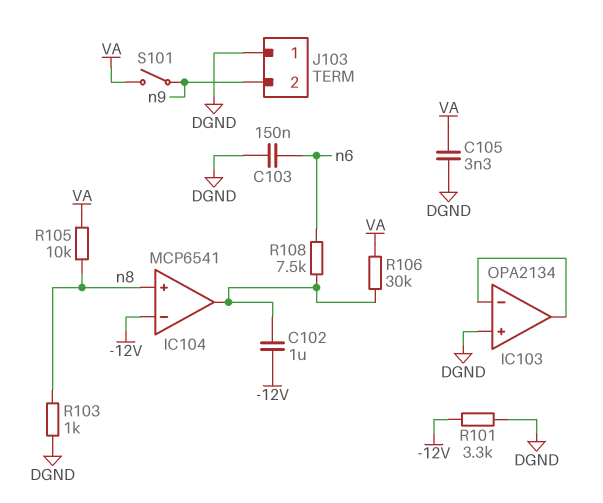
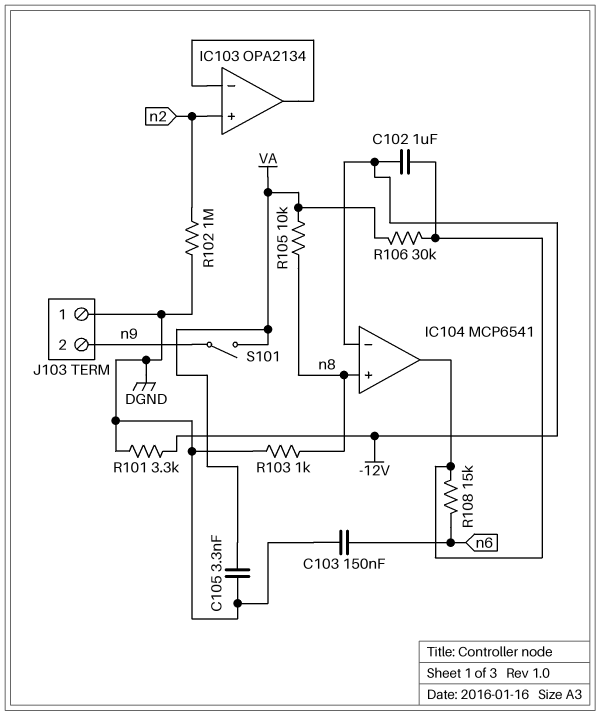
IC103 pin in+: DGND -> n2
R102: none -> 1M (DGND, n2)
R108: 7.5k (IC104/out, n6) -> 15k (IC104/out, n6)

